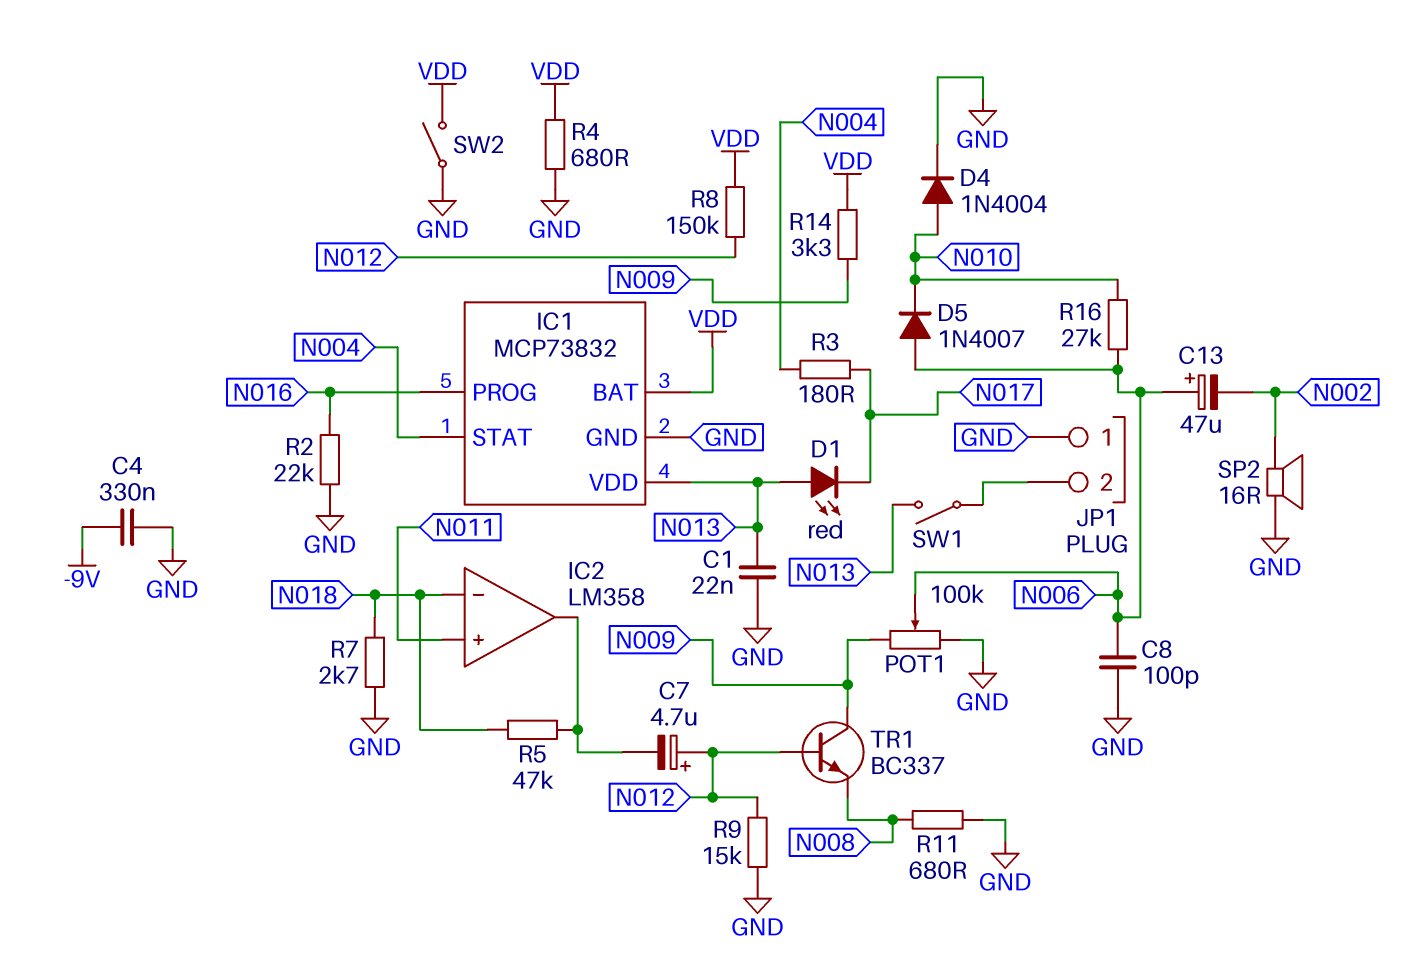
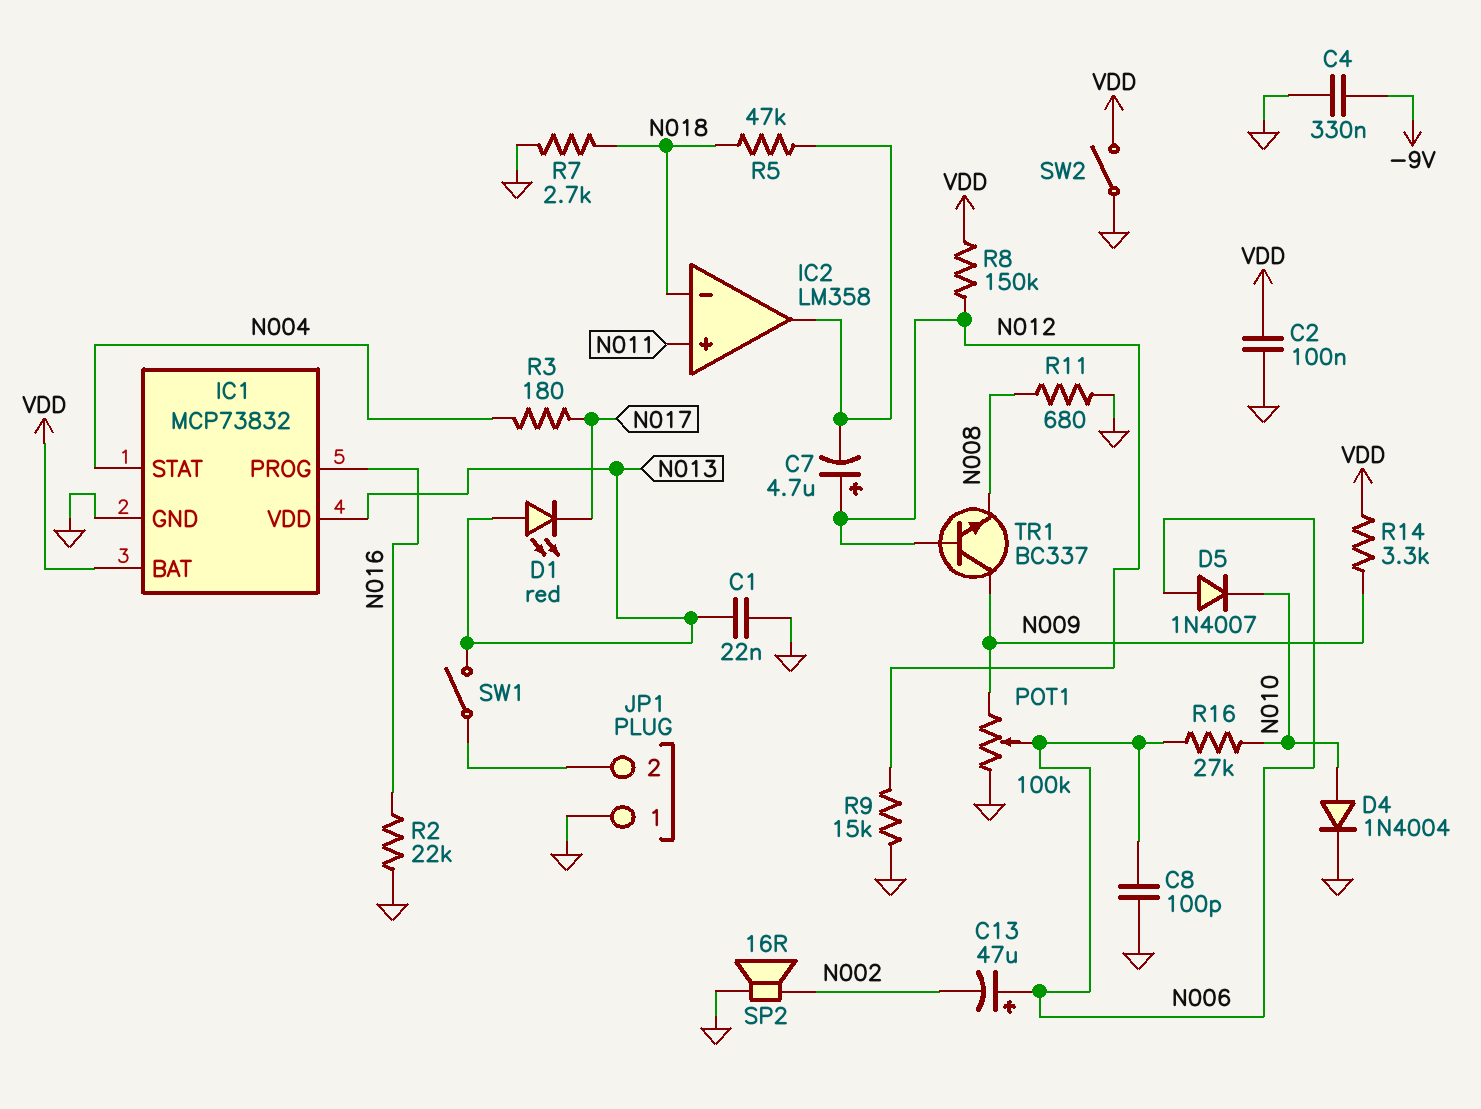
C2: none -> 100nF (GND, VDD)
R4: 680 (GND, VDD) -> none

